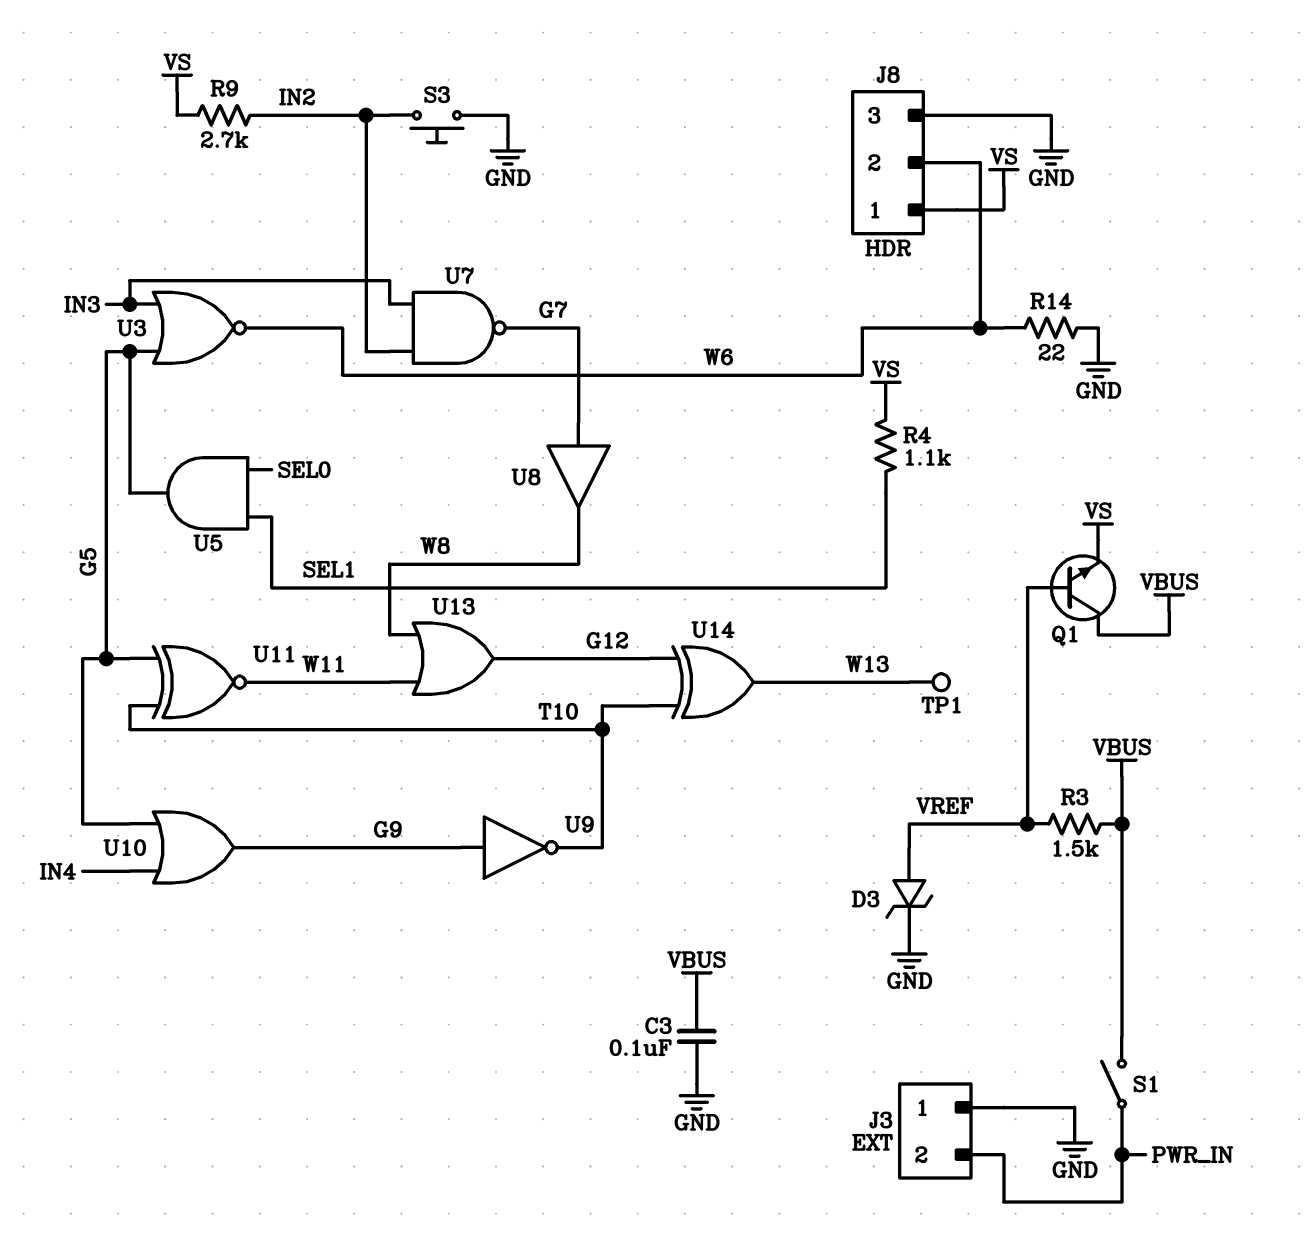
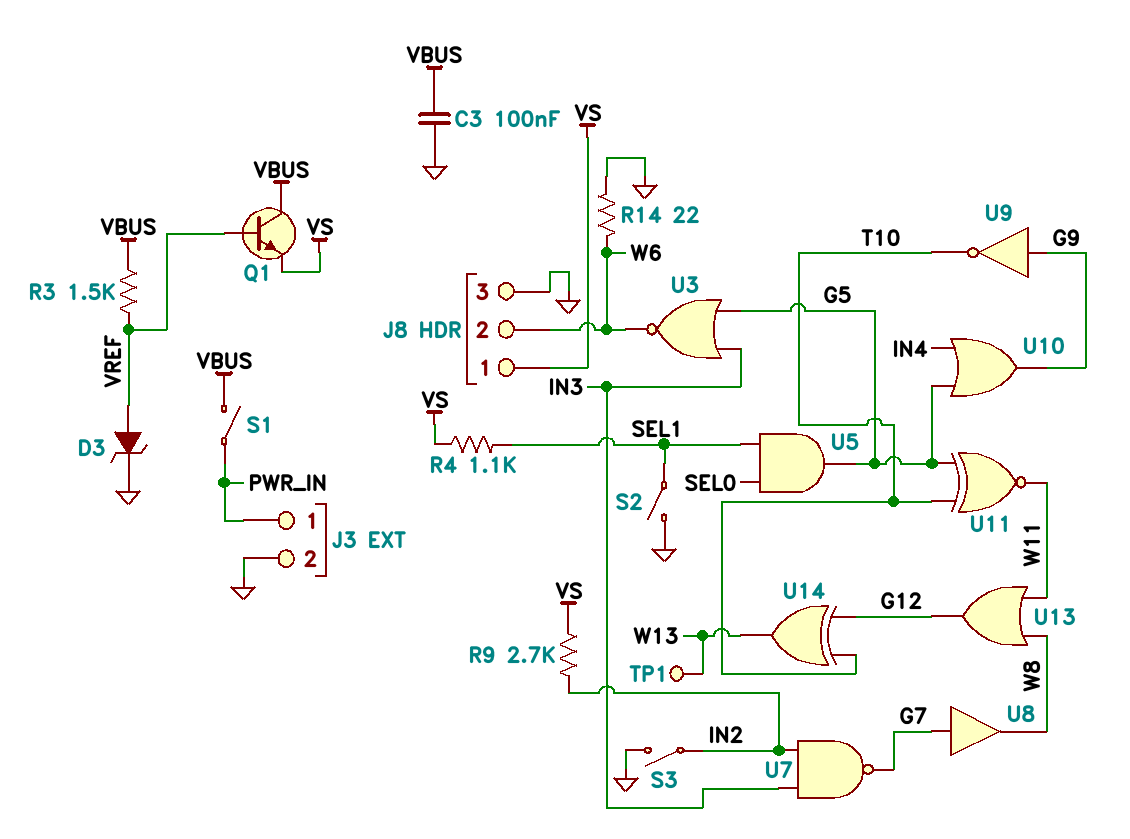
J3 pin 1: GND -> PWR_IN
J3 pin 2: PWR_IN -> GND
S2: none -> switch (GND, SEL1)
S3: button (GND, IN2) -> switch (GND, IN2)

